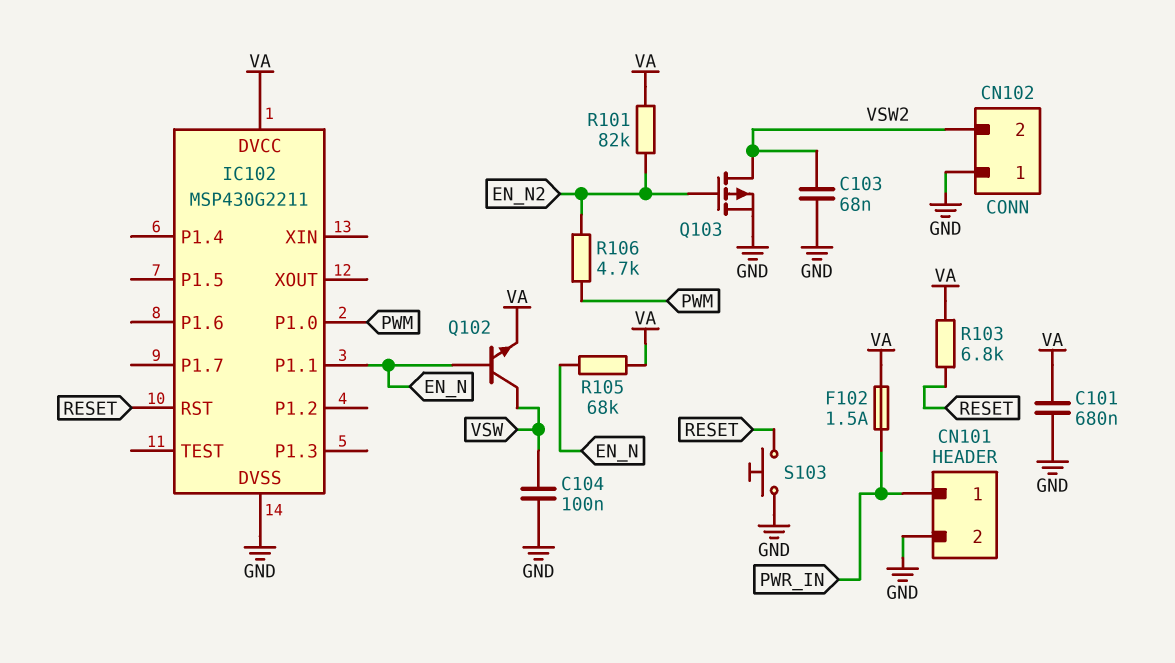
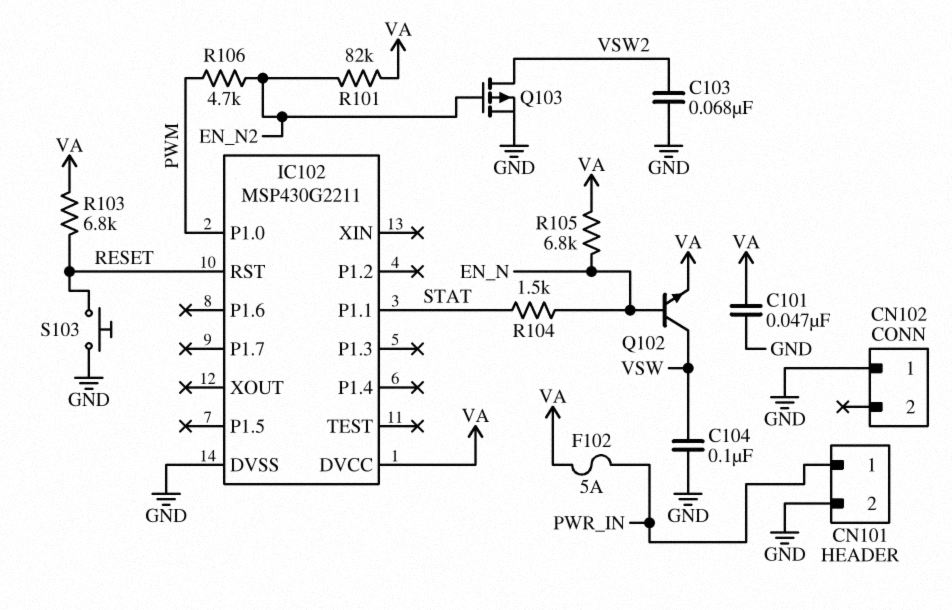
C101: 680nF (GND, VA) -> 47nF (GND, VA)
CN102 pin 2: VSW2 -> none
F102: 1.5A (PWR_IN, VA) -> 5A (PWR_IN, VA)
IC102 pin P1.1: EN_N -> STAT
R104: none -> 1.5k (EN_N, STAT)
R105: 68k (EN_N, VA) -> 6.8k (EN_N, VA)

